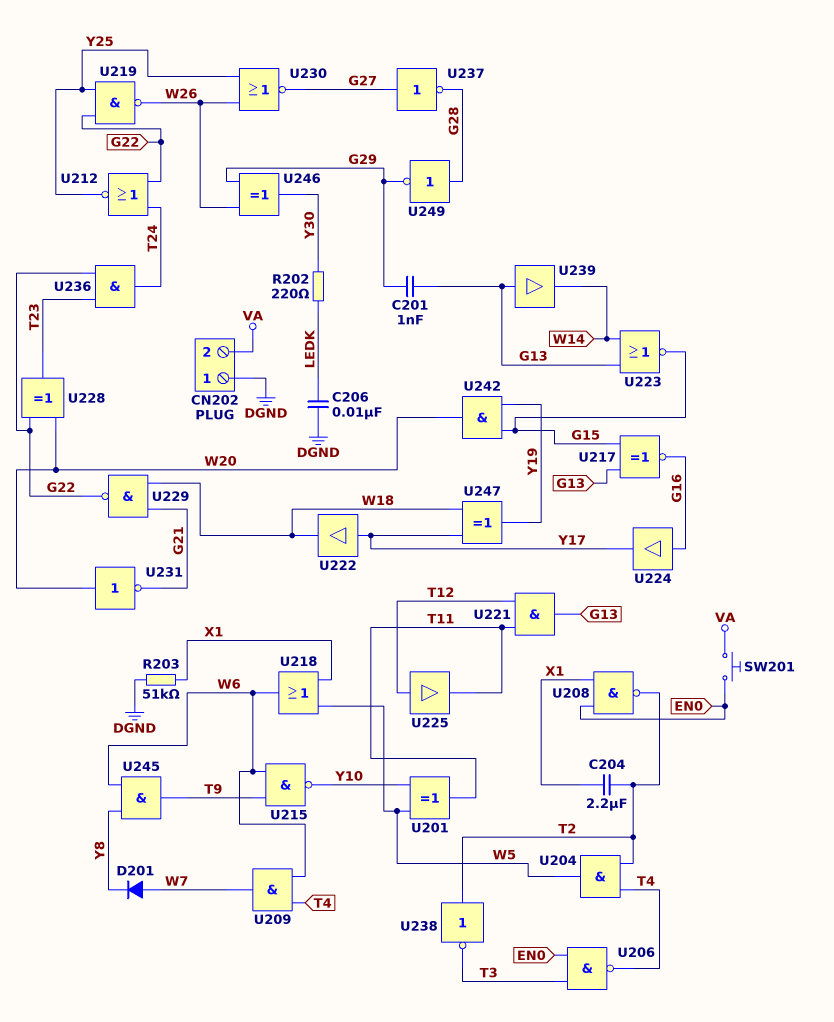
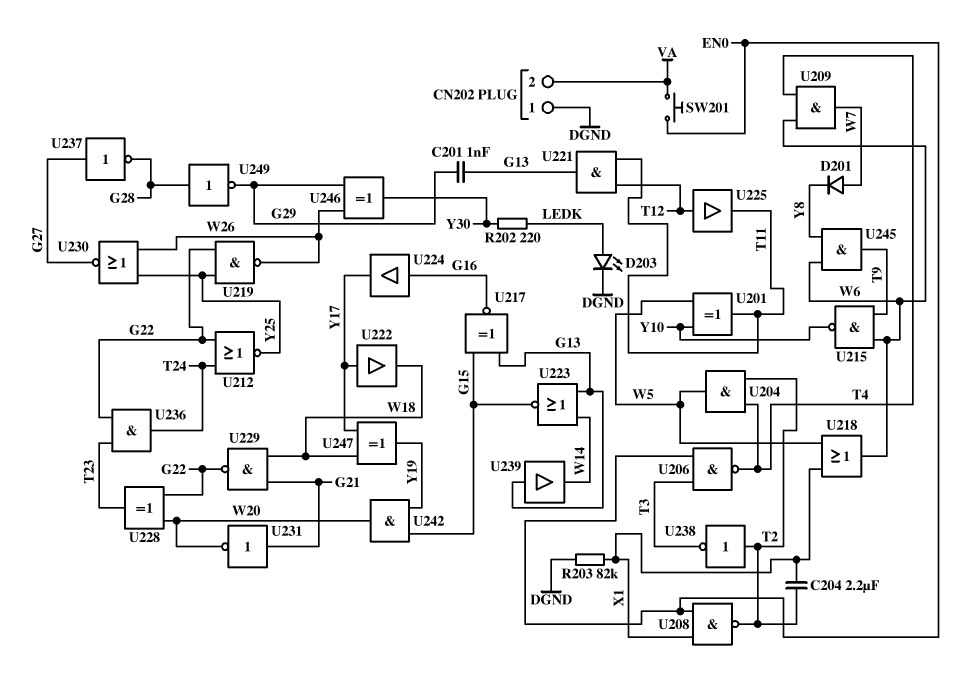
C206: 10nF (DGND, LEDK) -> none
D203: none -> LED (A LEDK, K DGND)
R203: 51k (DGND, X1) -> 82k (DGND, X1)
U231: NOT (in W20, out G21) -> NOT (in G21, out W20)

